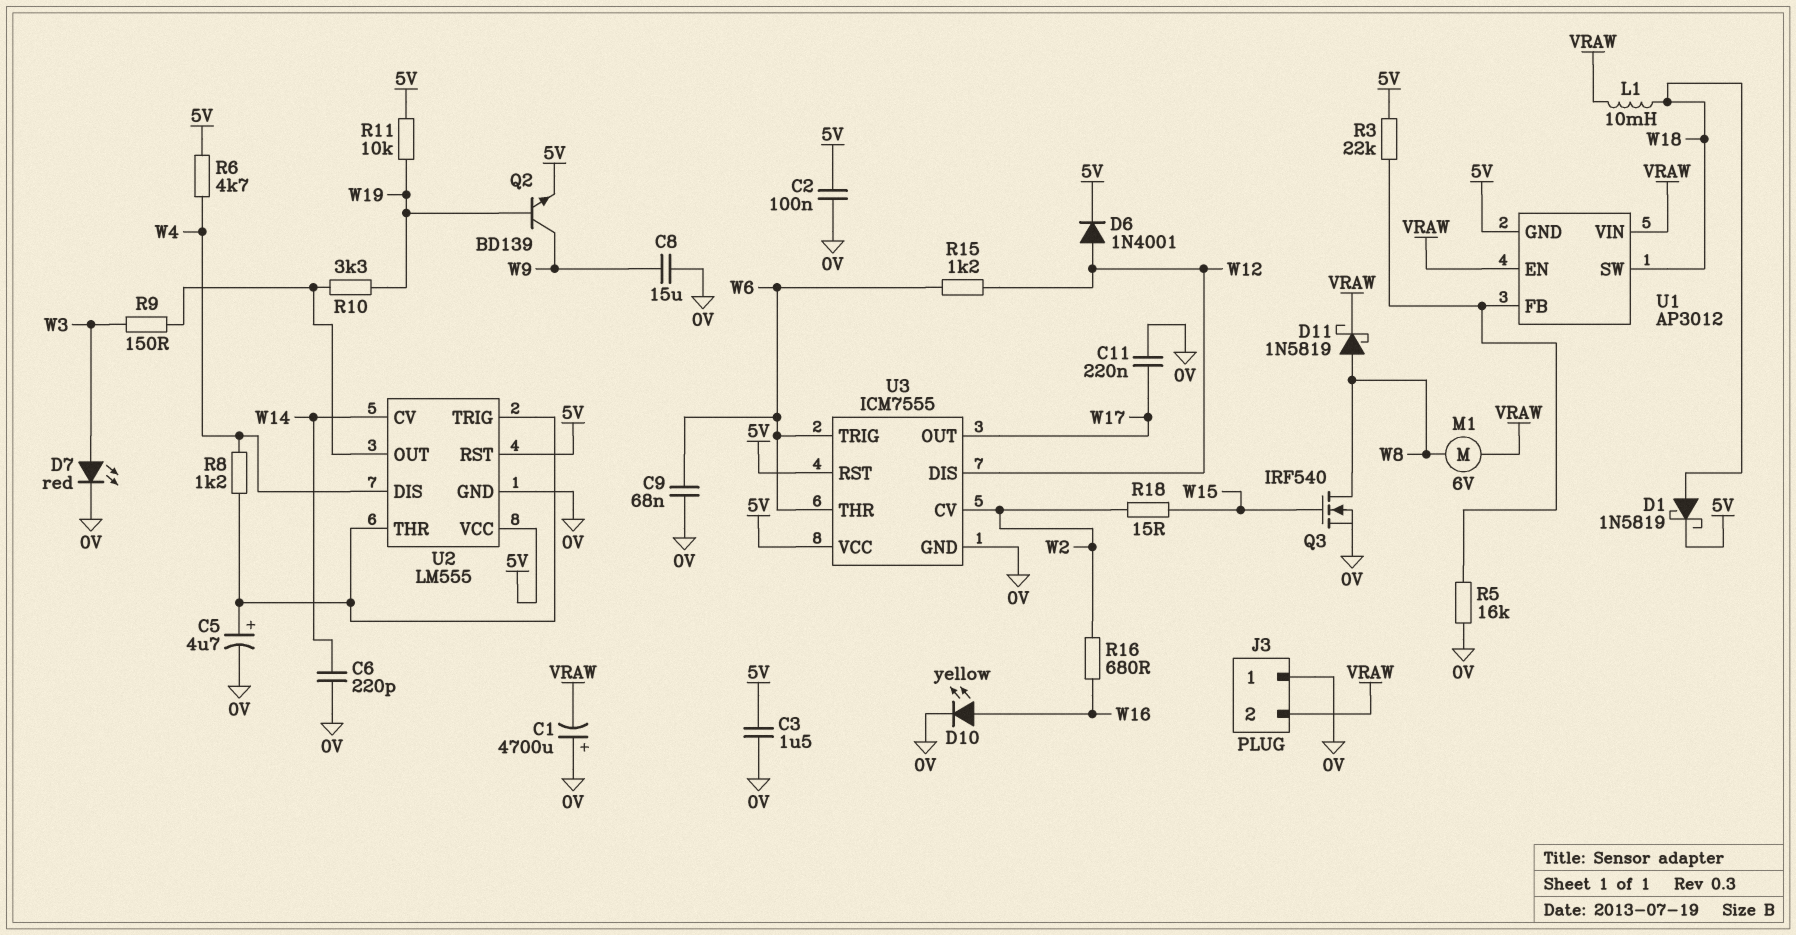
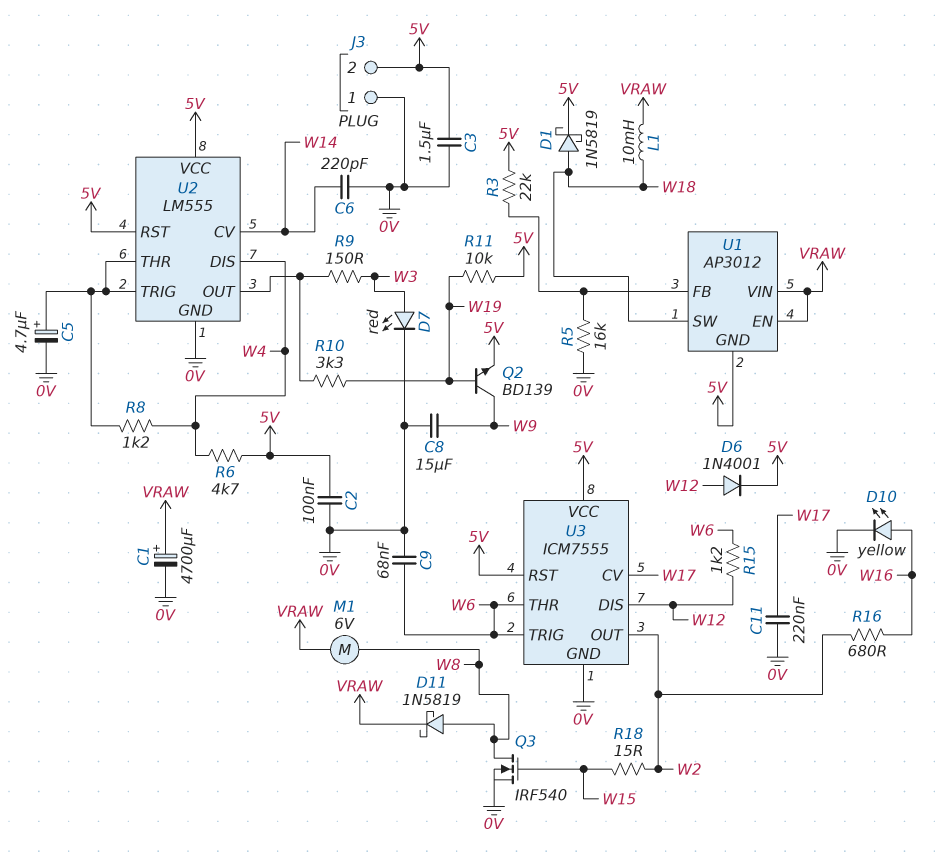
C1: 4700uF (plus 0V, minus VRAW) -> 4700uF (plus VRAW, minus 0V)
J3 pin 2: VRAW -> 5V
U3 pin CV: W2 -> W17
U3 pin OUT: W17 -> W2

